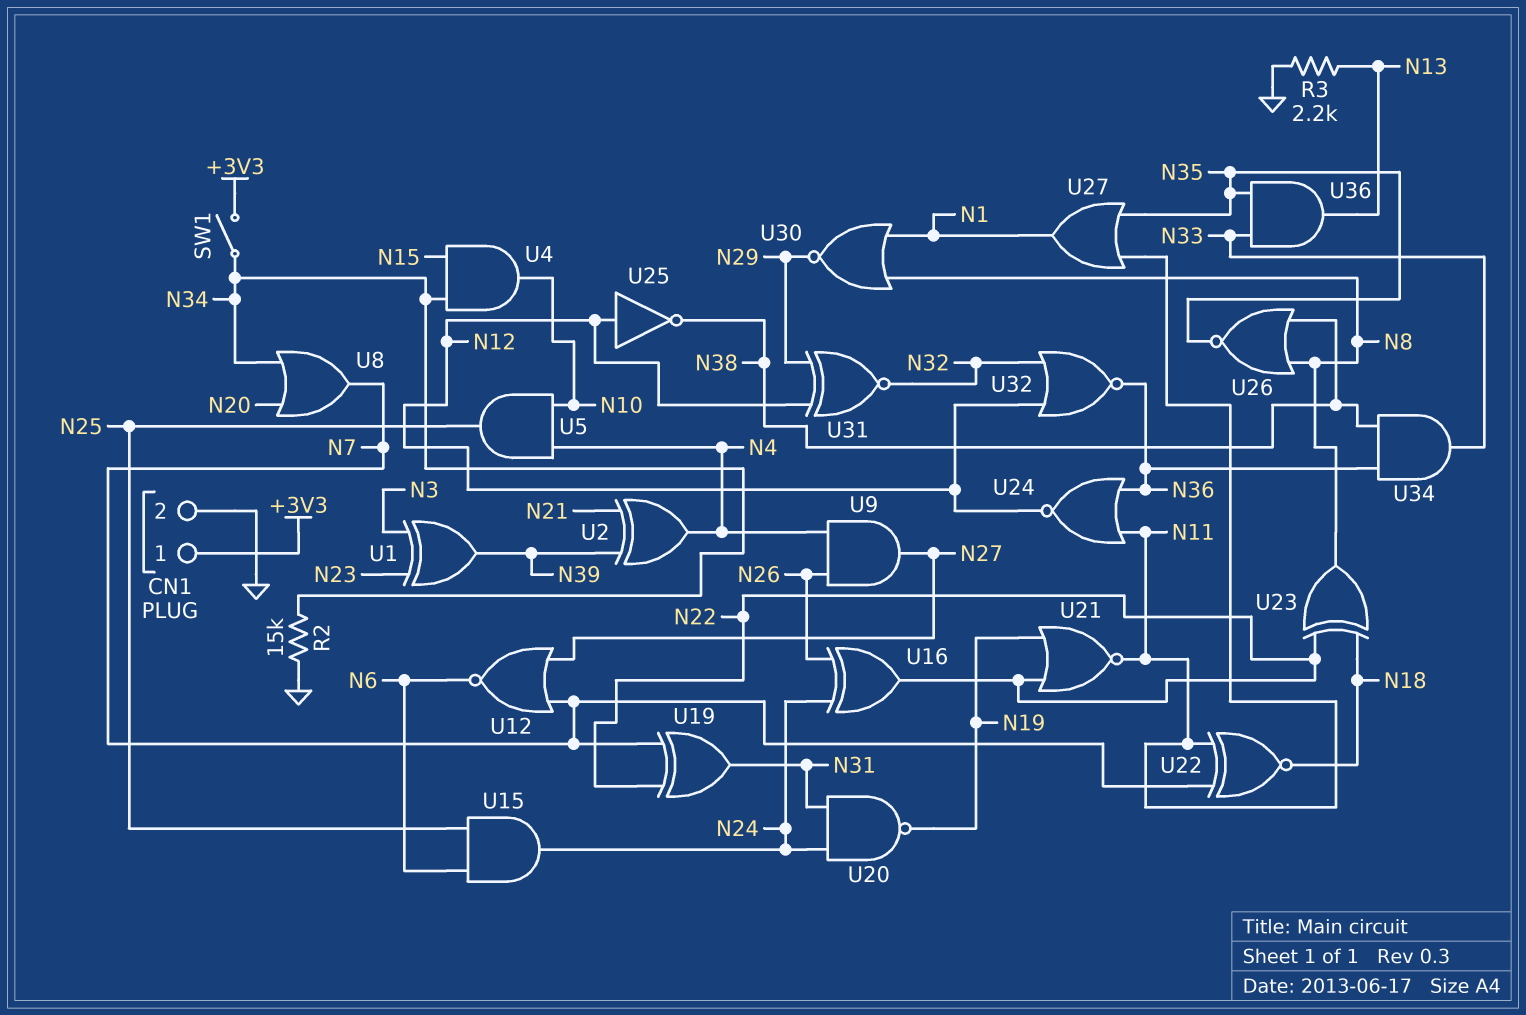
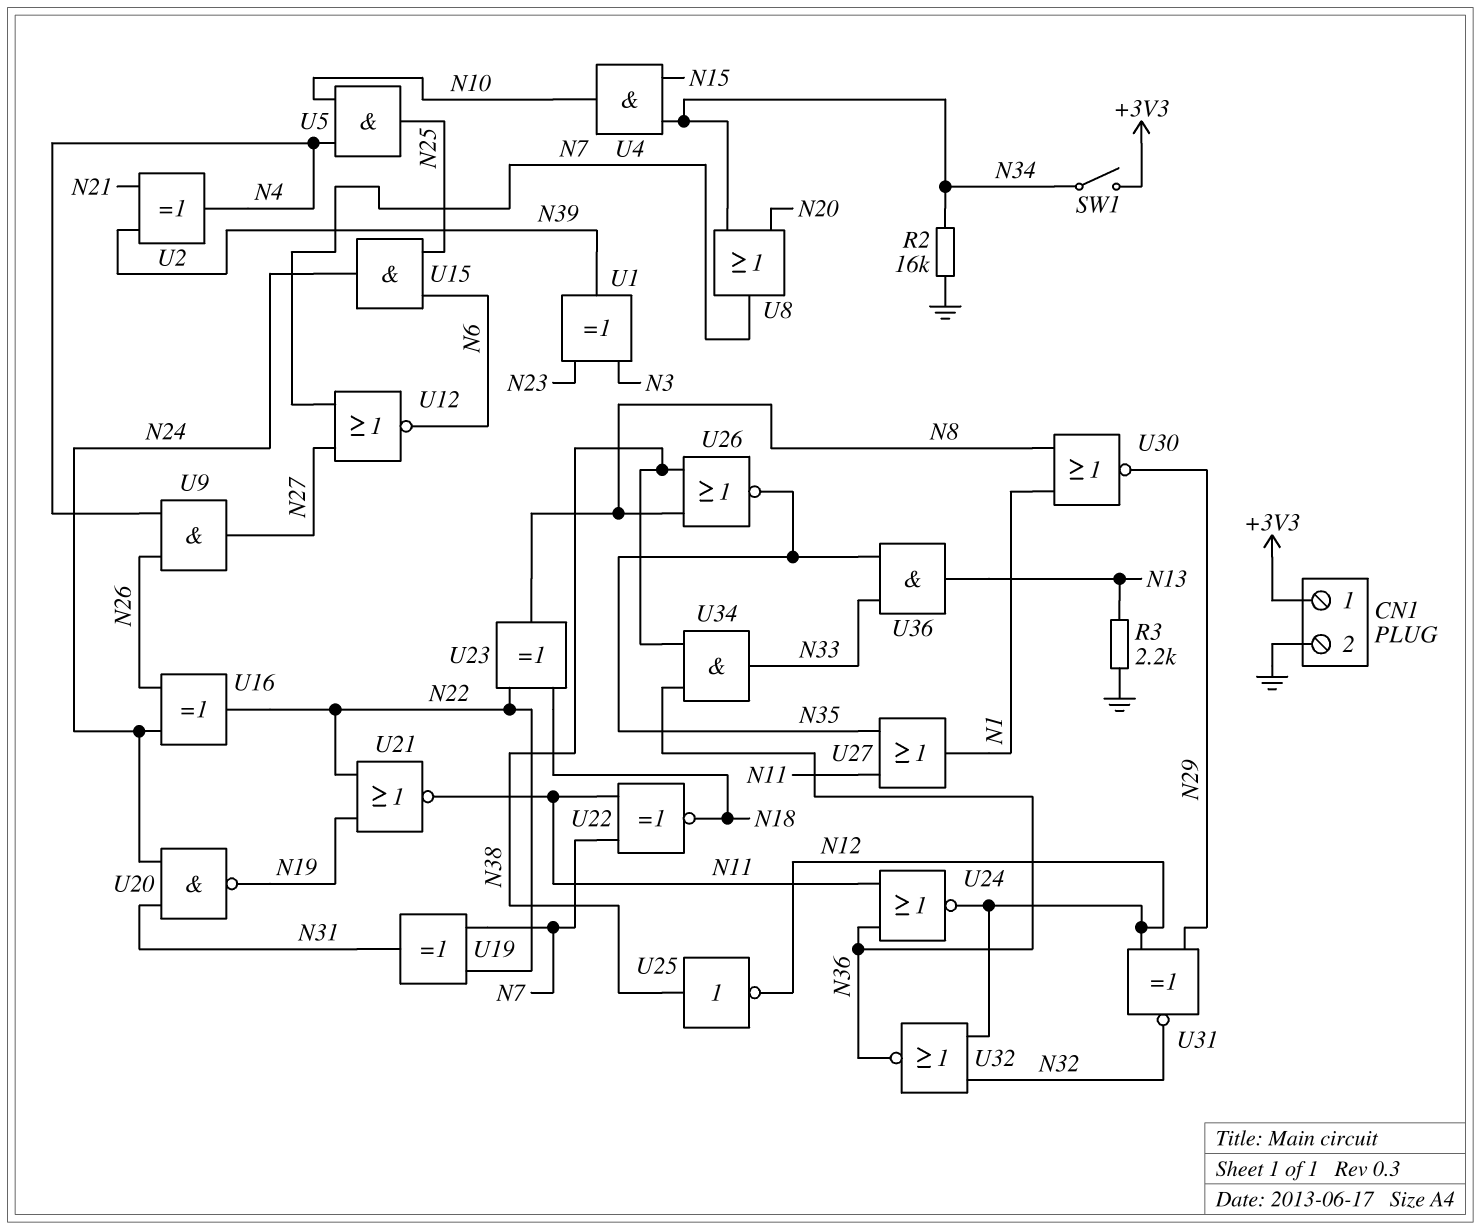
R2: 15k (GND, N34) -> 16k (GND, N34)
U25: NOT (in N12, out N38) -> NOT (in N38, out N12)

